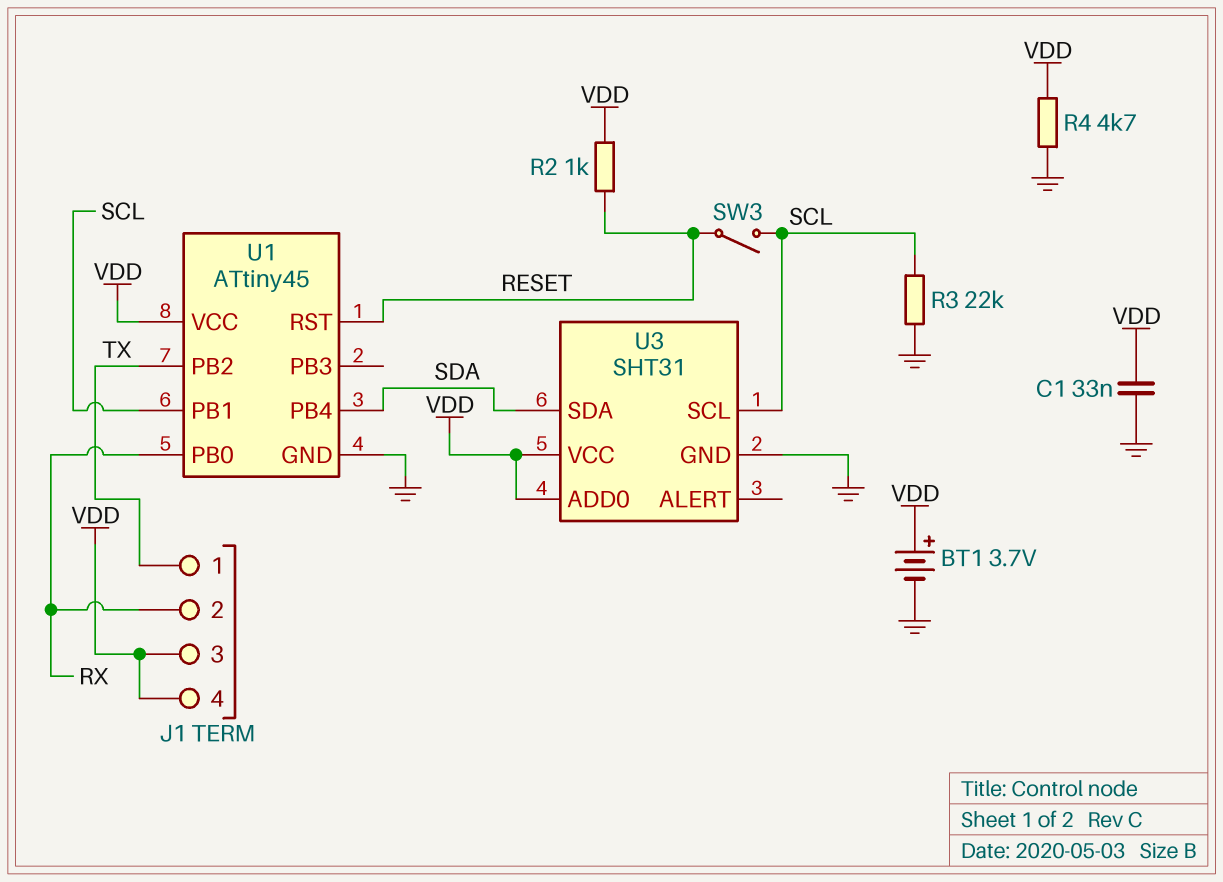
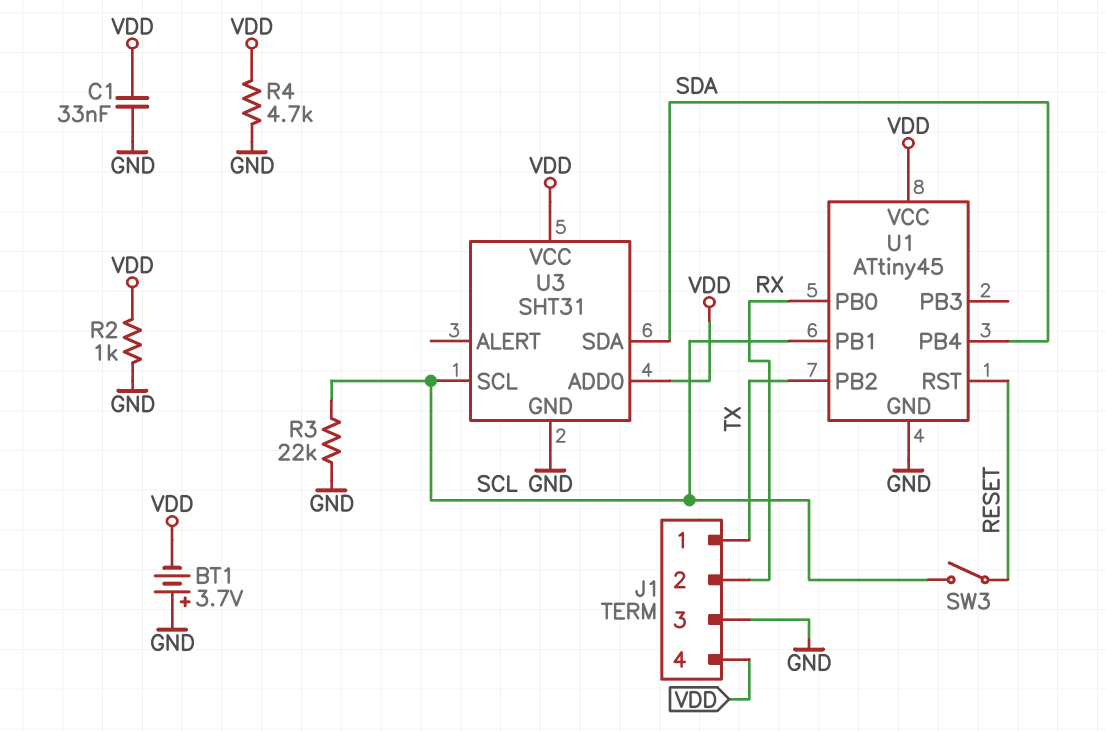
BT1: 3.7V (plus VDD, minus GND) -> 3.7V (plus GND, minus VDD)
J1 pin 3: VDD -> GND
R2: 1k (RESET, VDD) -> 1k (GND, VDD)

